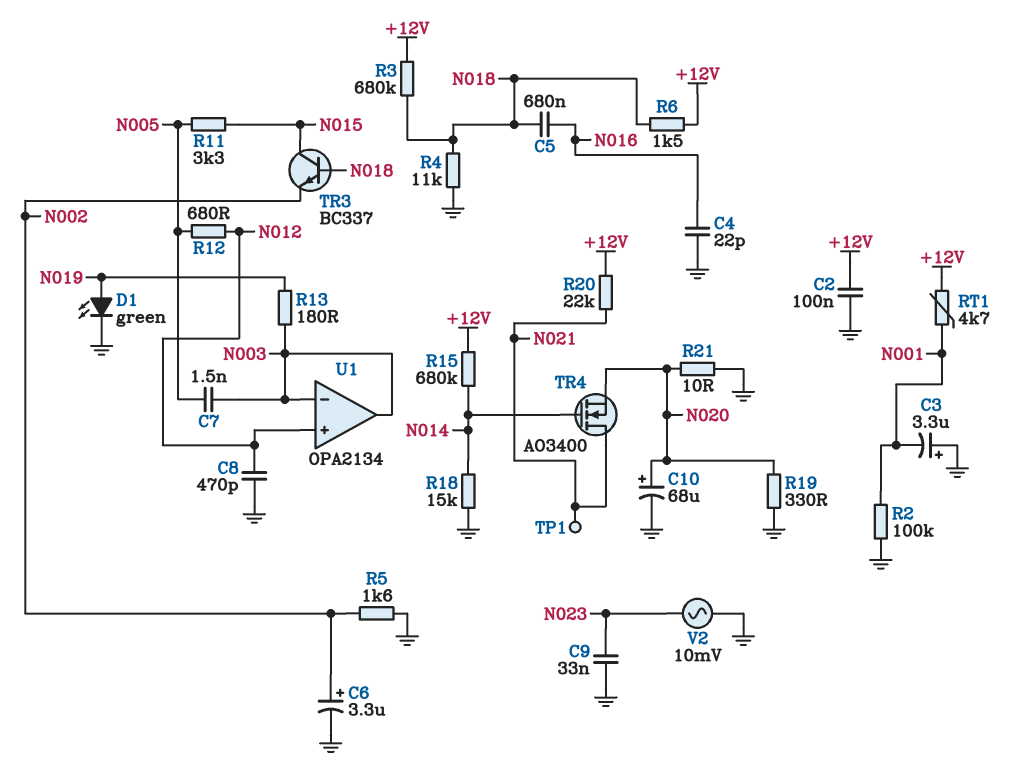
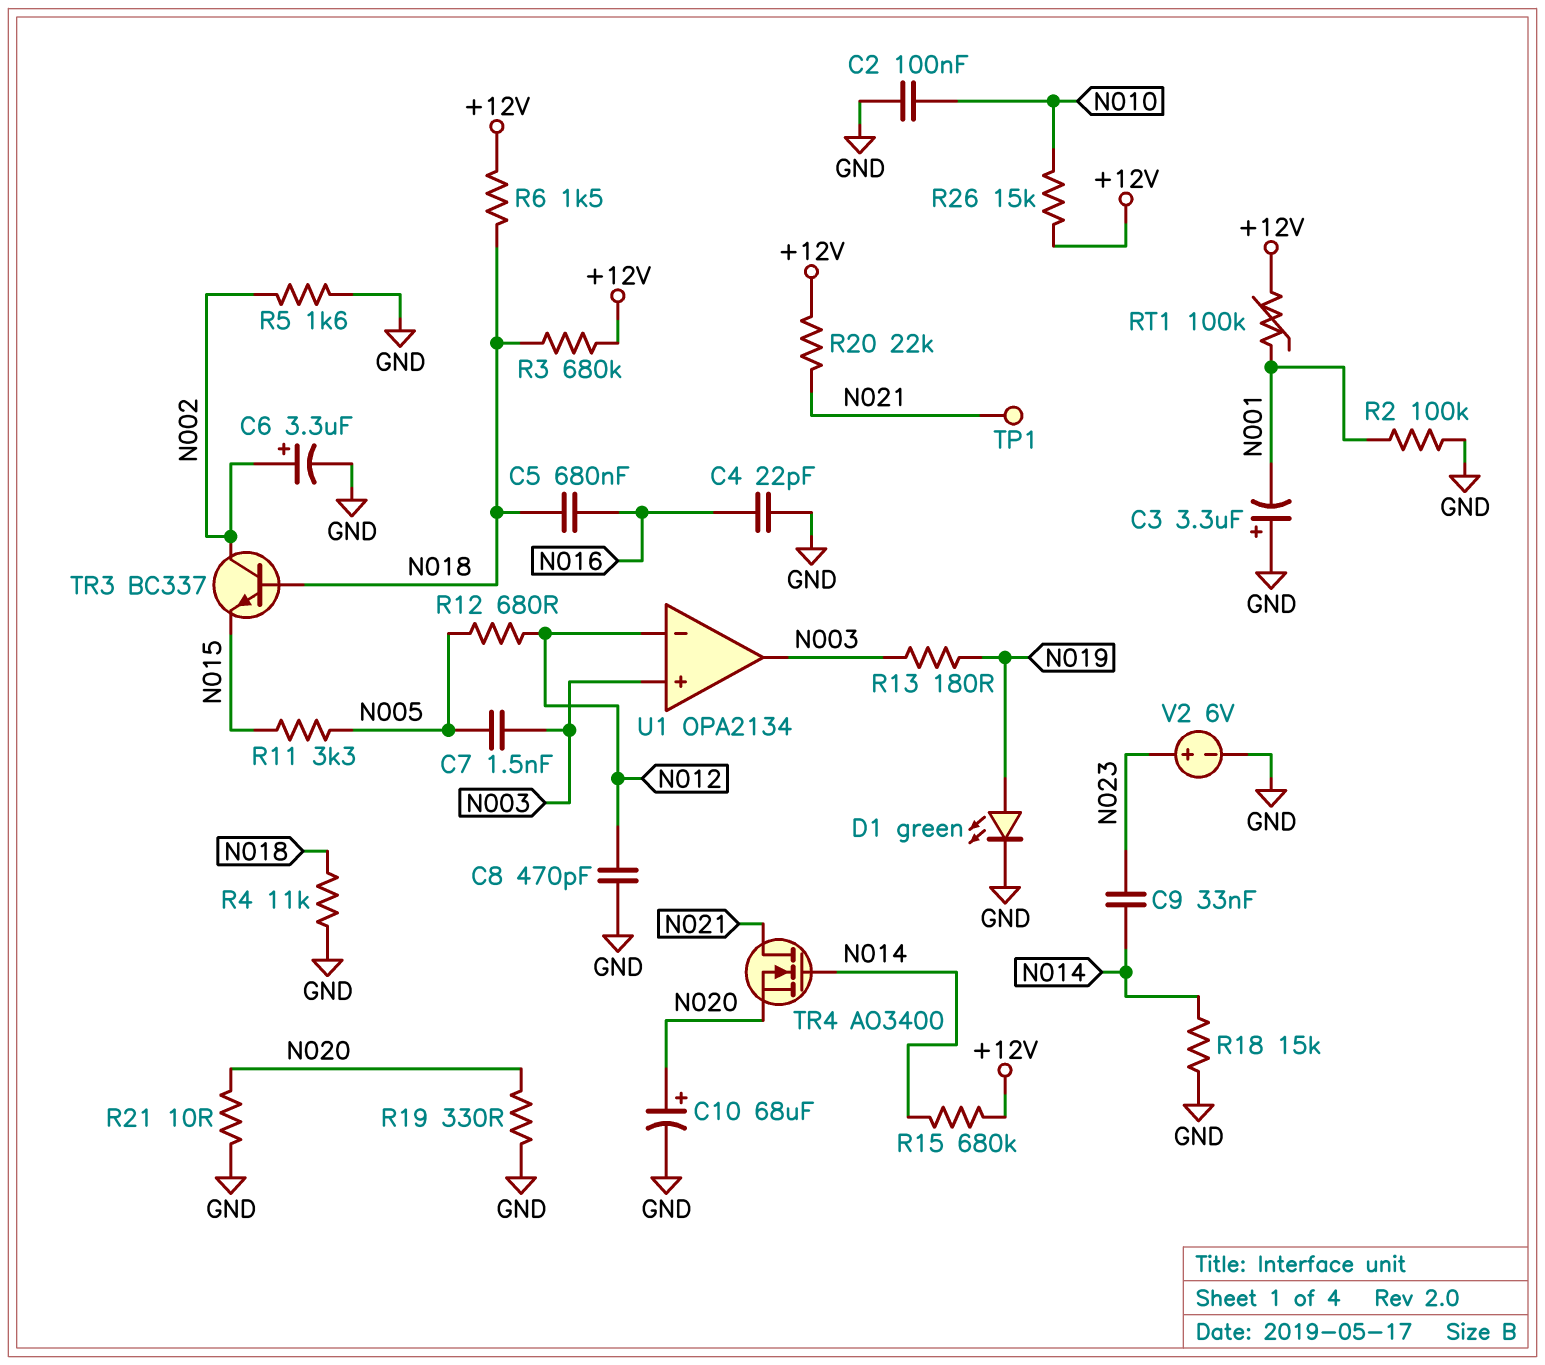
C2: 100nF (+12V, GND) -> 100nF (GND, N010)
C9: 33nF (GND, N023) -> 33nF (N014, N023)
R26: none -> 15k (+12V, N010)
RT1: 4.7k (+12V, N001) -> 100k (+12V, N001)
TR3: NPN BC337 (B N018, C N015, E N002) -> NPN BC337 (B N018, C N002, E N015)
U1 pin in+: N012 -> N003
U1 pin in-: N003 -> N012
V2: AC 10mV (GND, N023) -> 6V (plus N023, minus GND)

